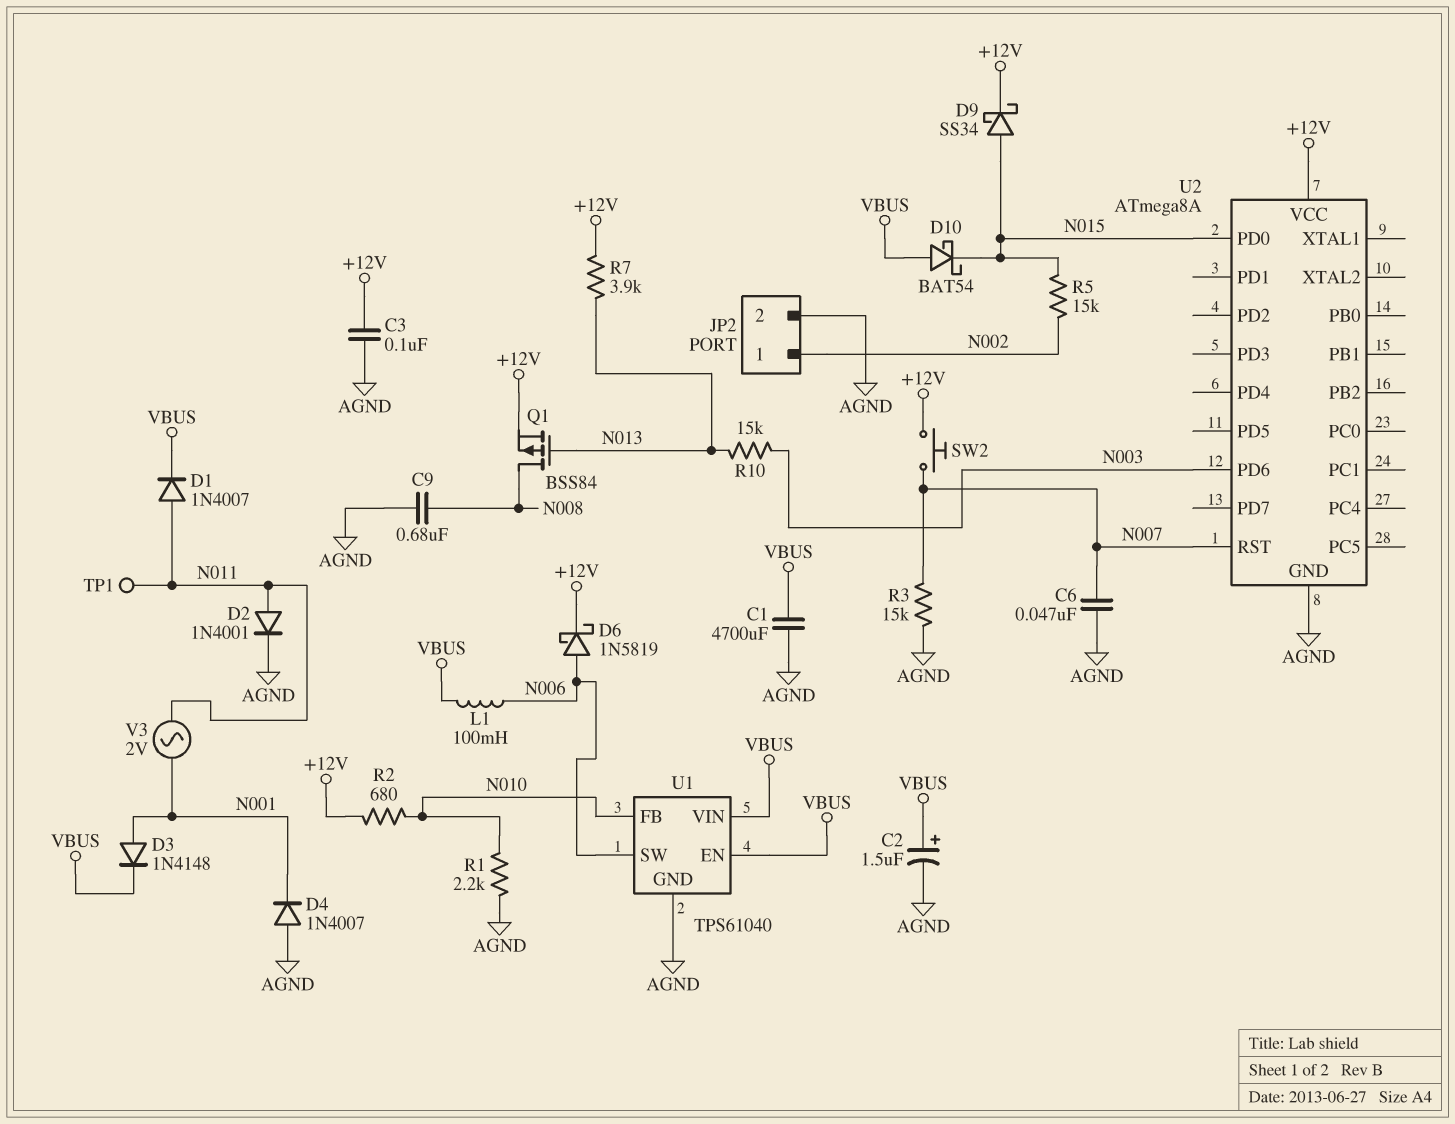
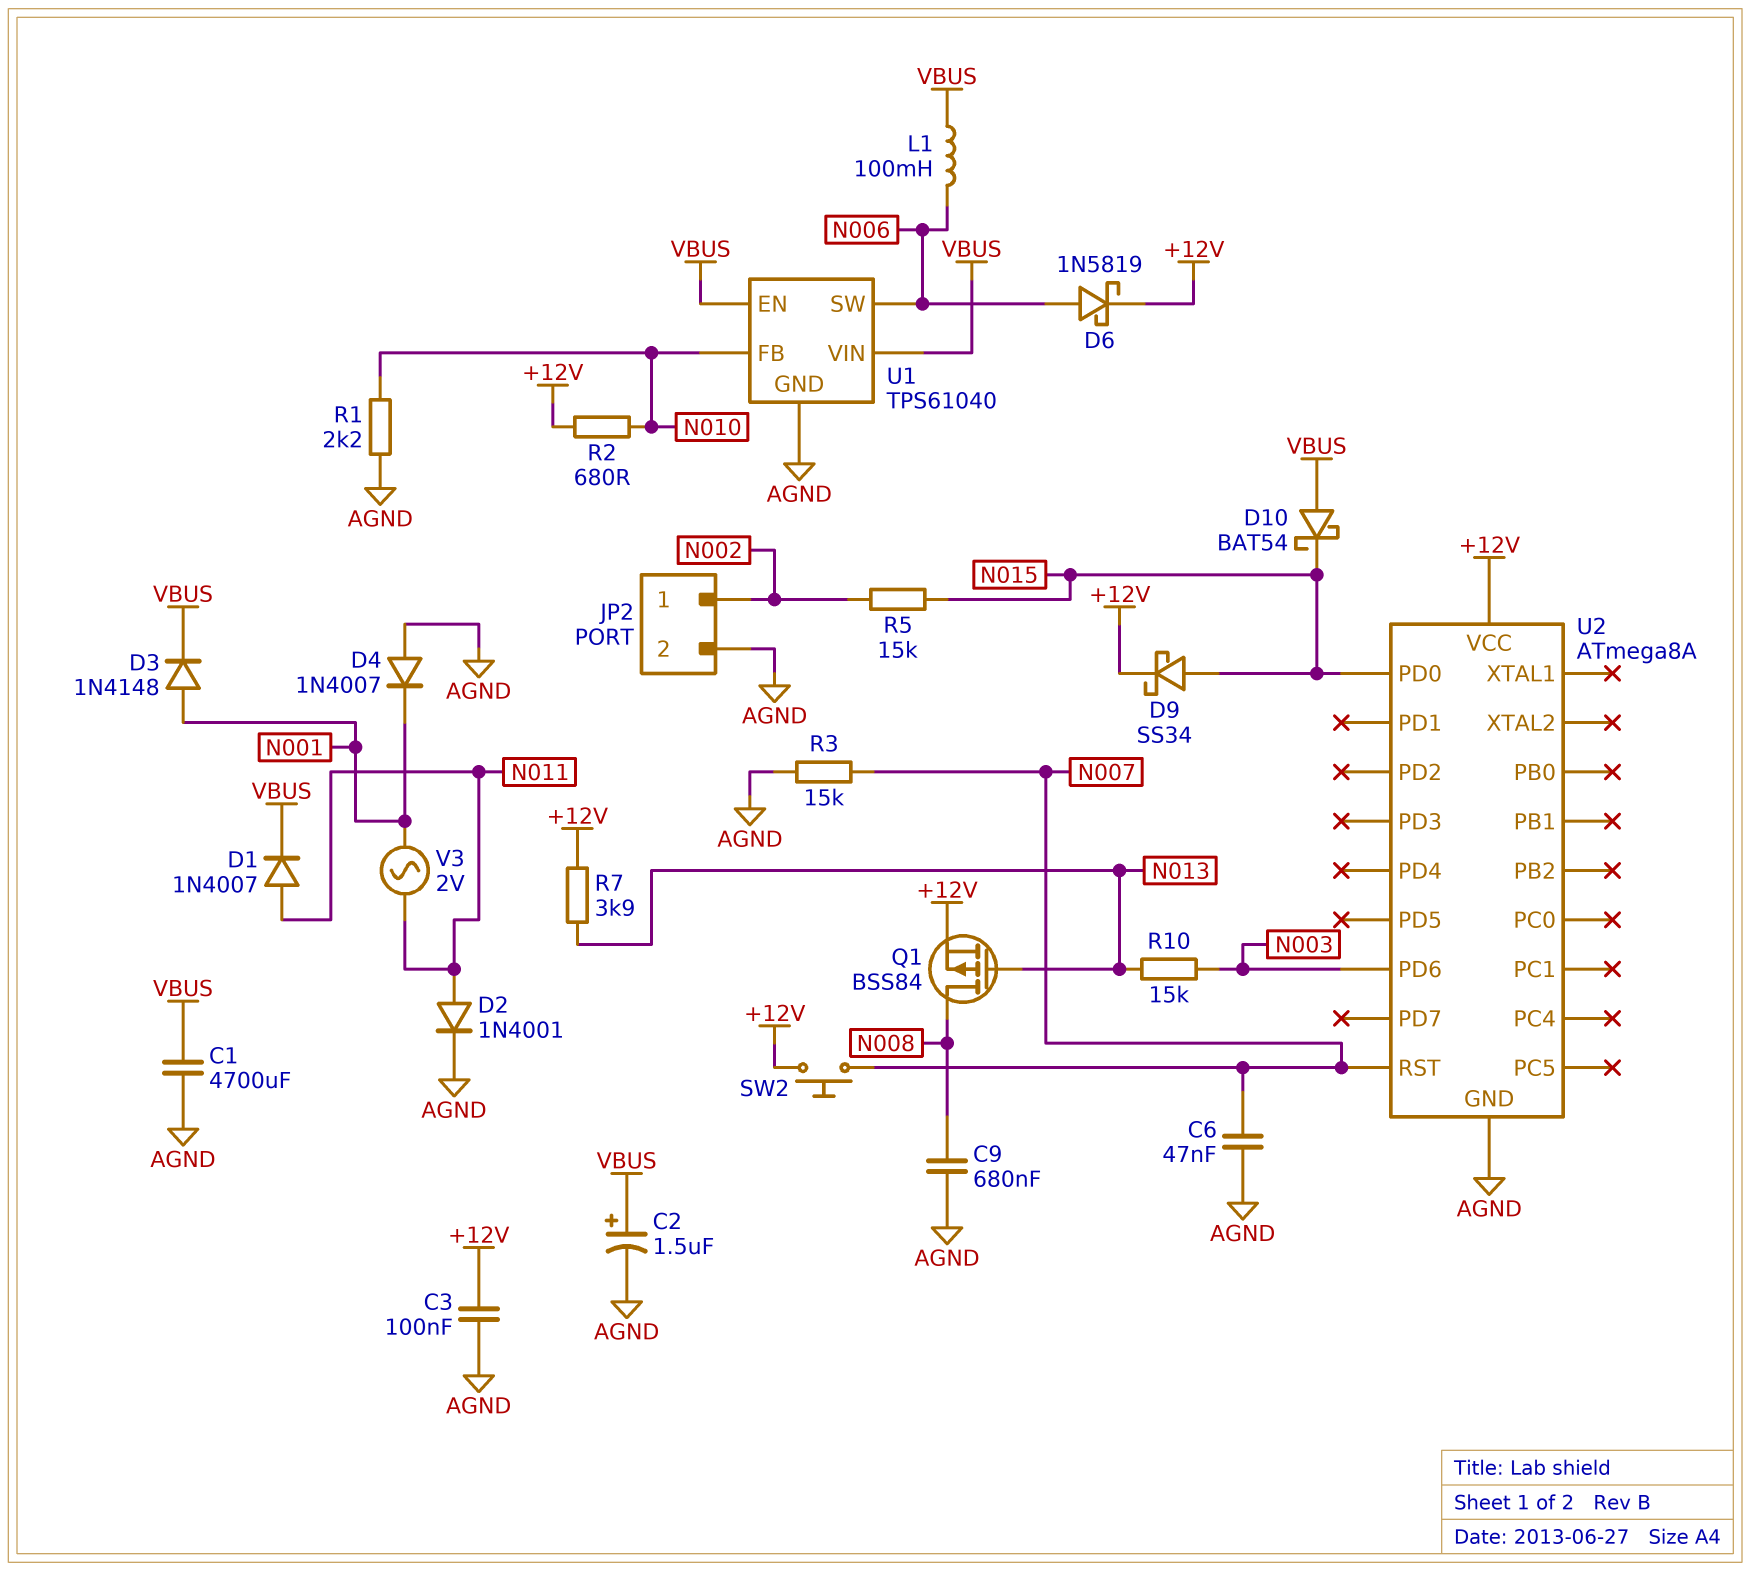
TP1: test point (N011) -> none

